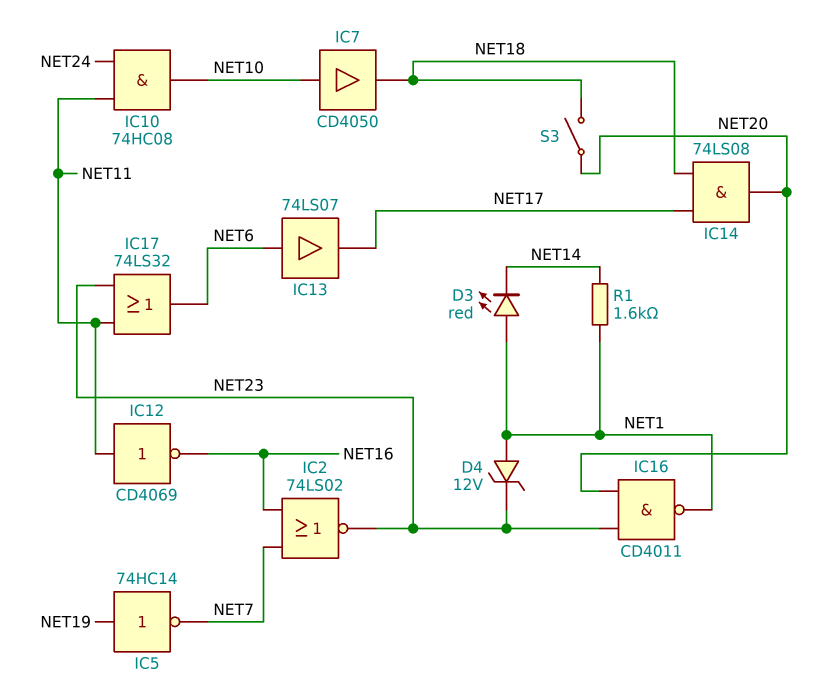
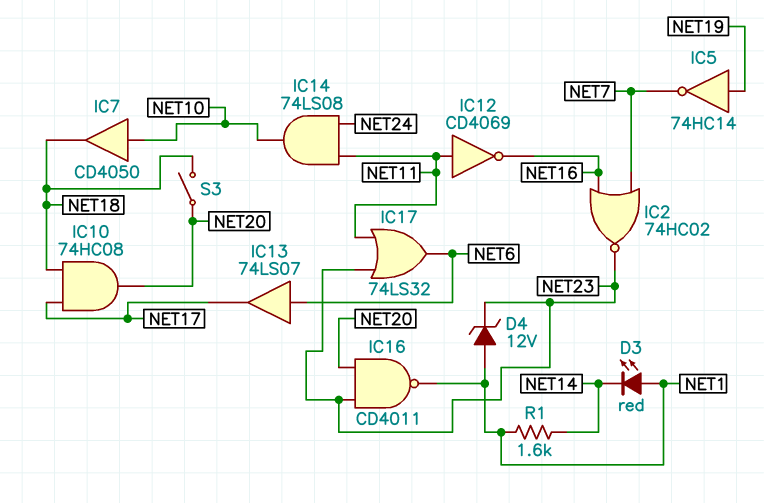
IC2: NOR 74LS02 (in NET7, in NET16, out NET23) -> NOR 74HC02 (in NET7, in NET16, out NET23)
IC10: AND 74HC08 (in NET11, in NET24, out NET10) -> AND 74HC08 (in NET17, in NET18, out NET20)
IC14: AND 74LS08 (in NET17, in NET18, out NET20) -> AND 74LS08 (in NET11, in NET24, out NET10)

